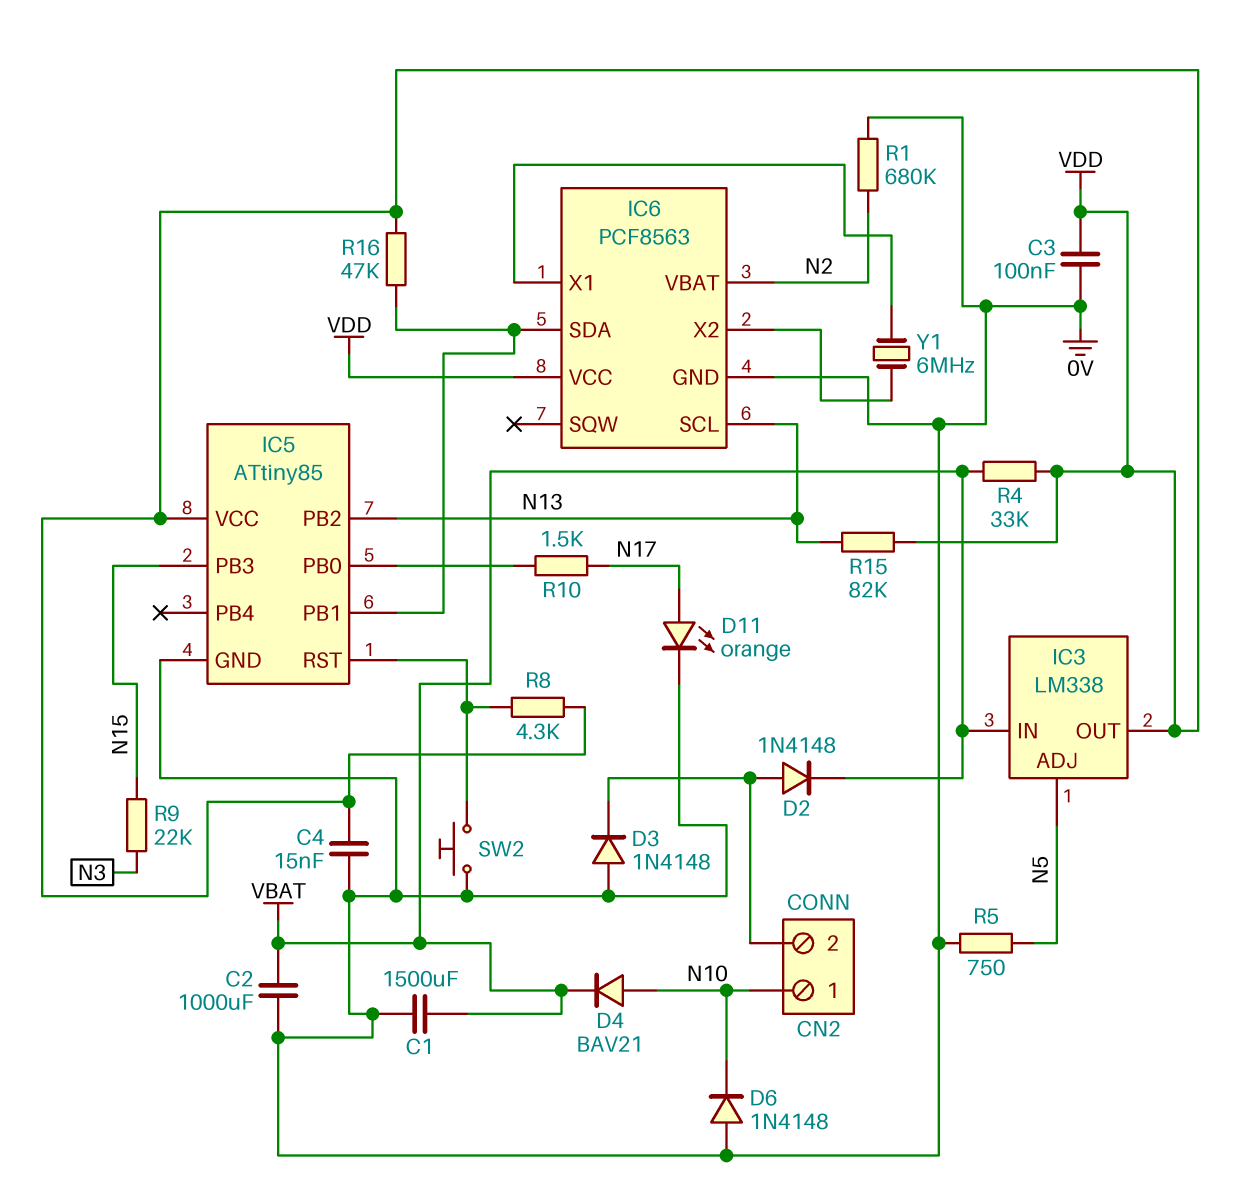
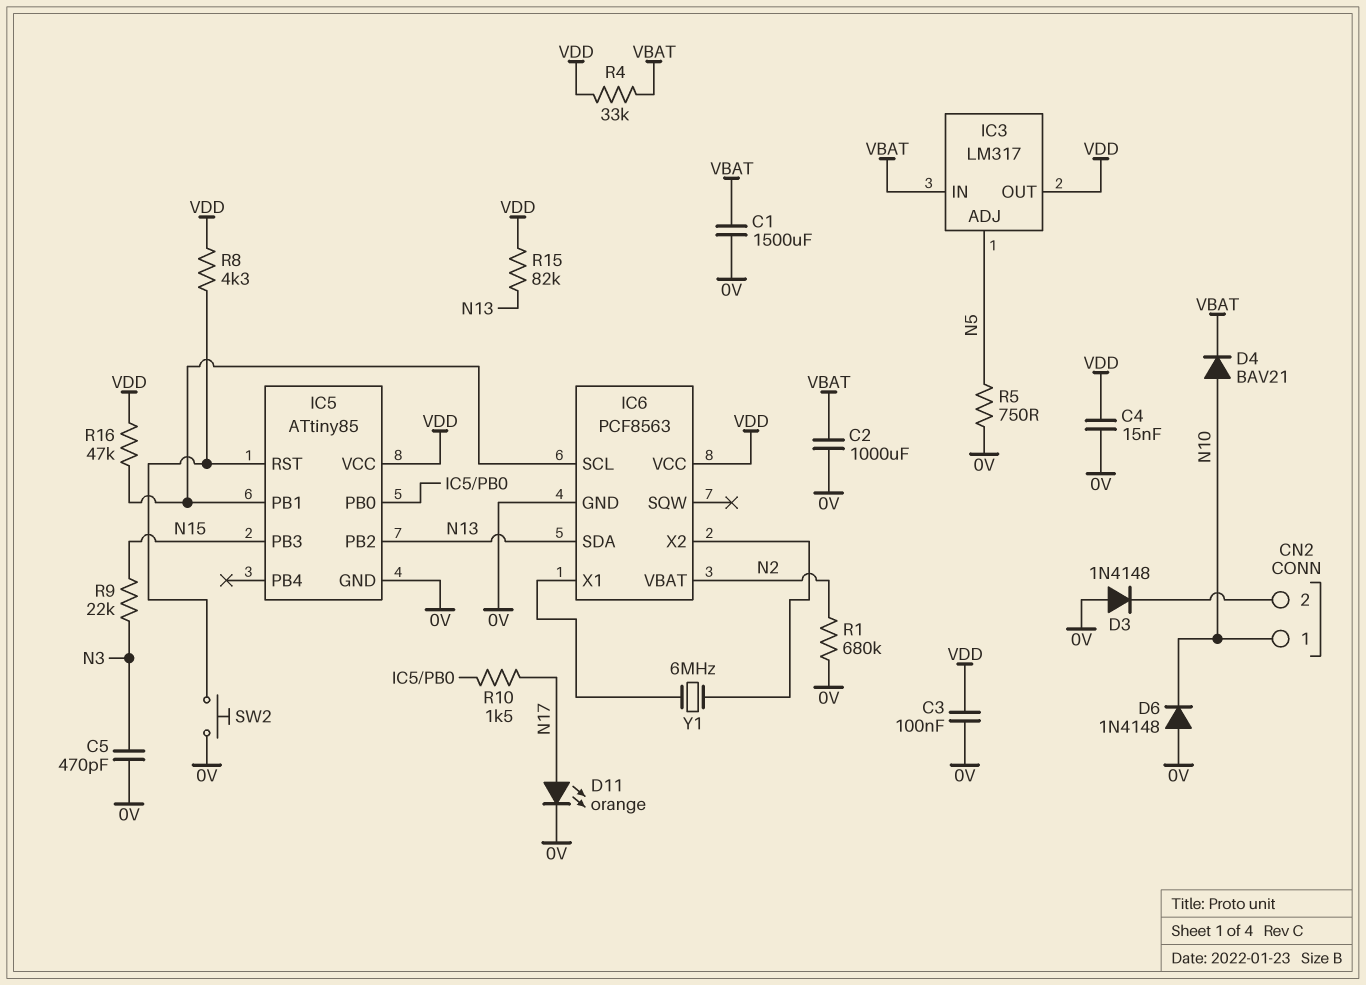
C5: none -> 470pF (0V, N3)
D2: diode 1N4148 (A CN2/2, K VBAT) -> none
IC3: LM338 -> LM317
IC6 pin SCL: N13 -> IC5/PB1
IC6 pin SDA: IC5/PB1 -> N13

